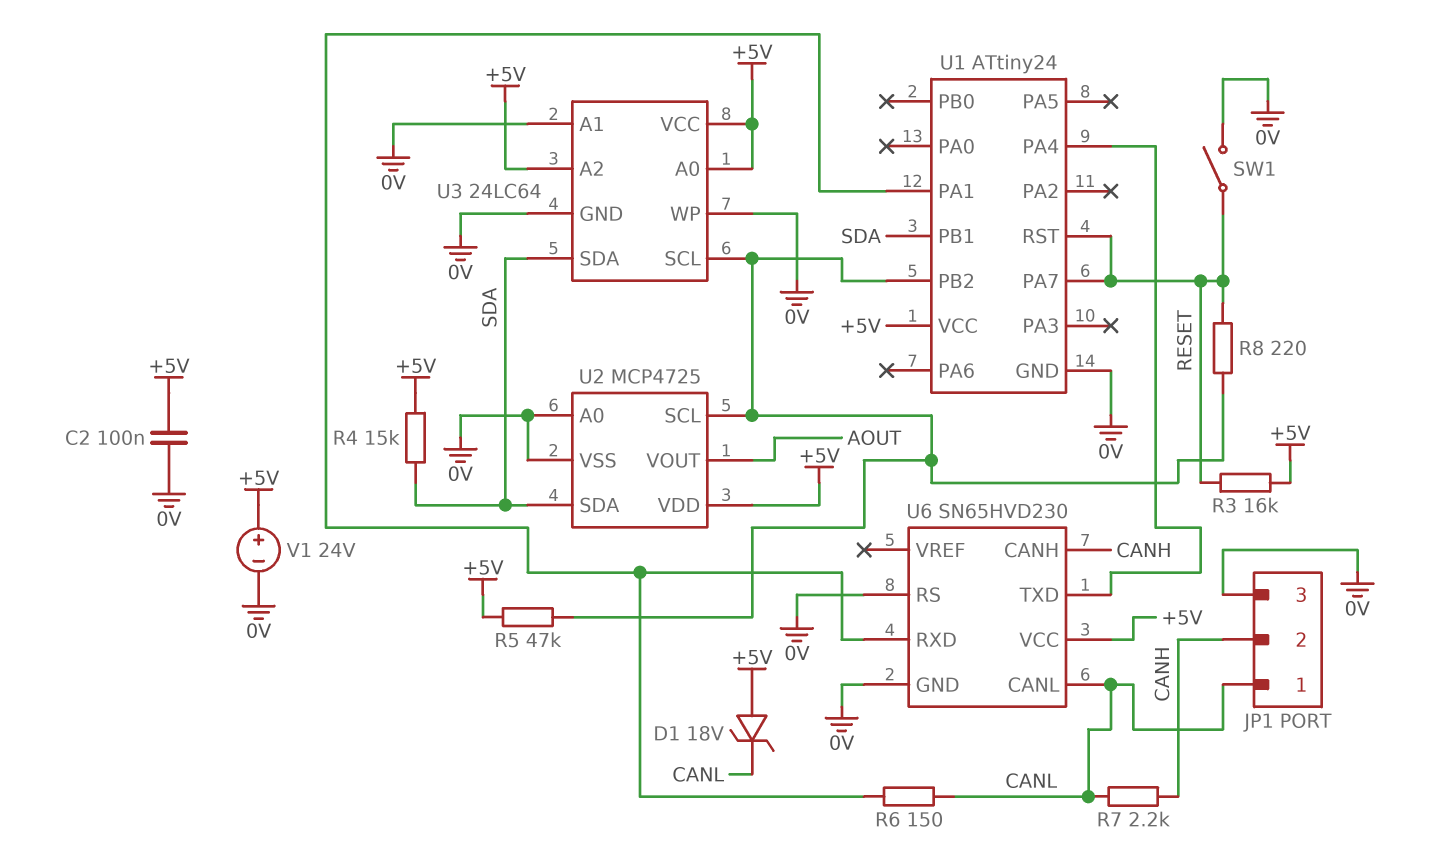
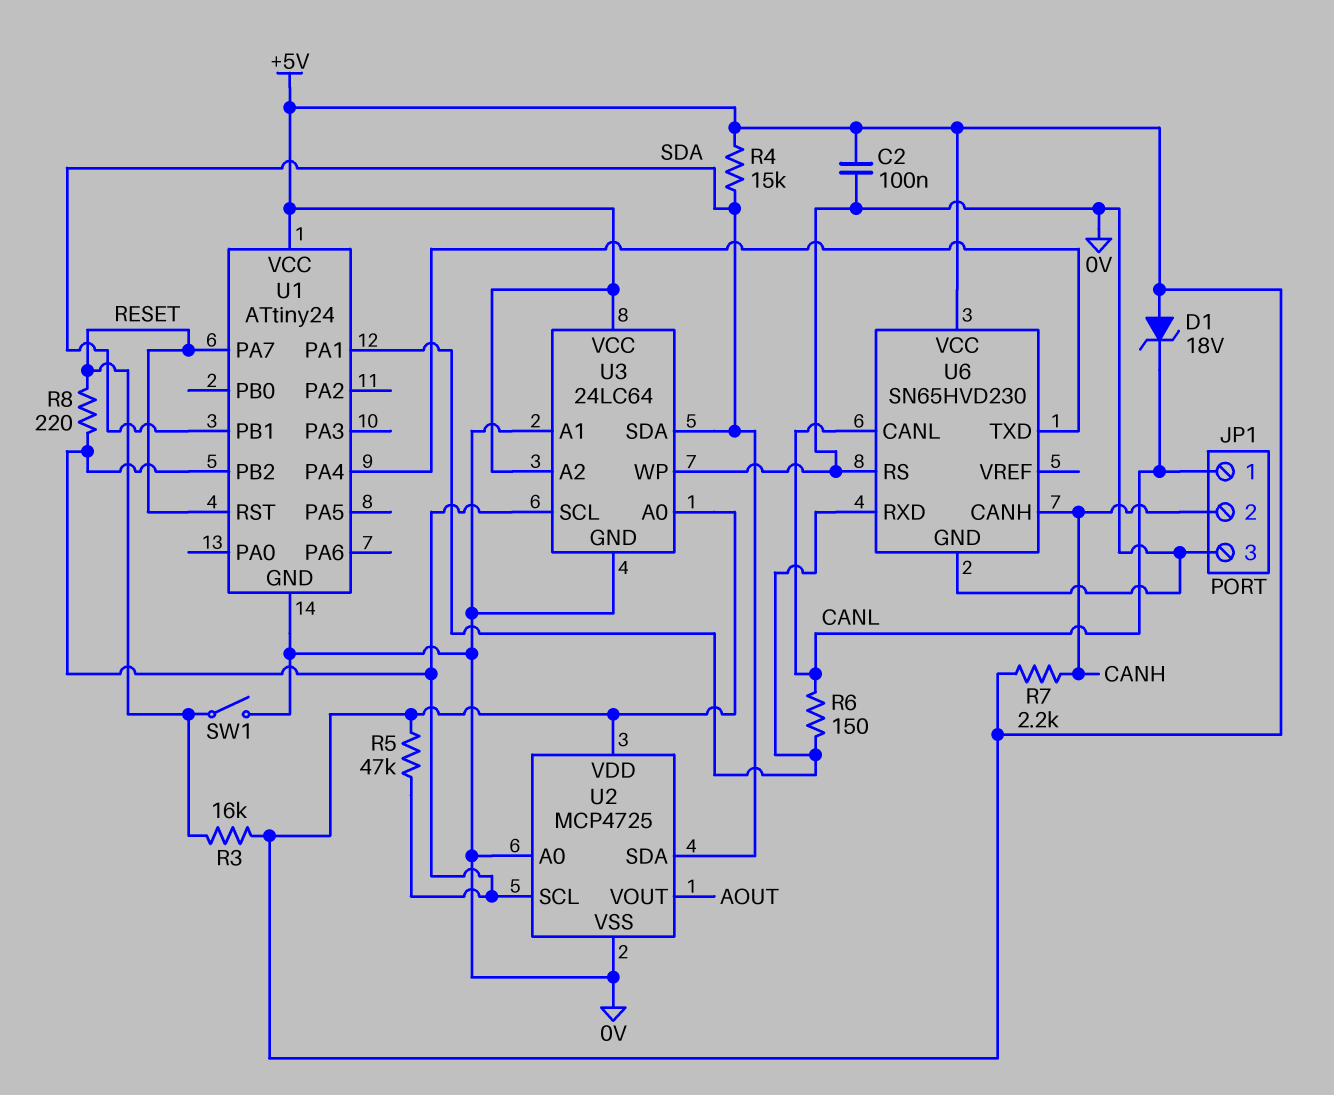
R7: 2.2k (CANH, CANL) -> 2.2k (+5V, CANH)
V1: 24V (plus +5V, minus 0V) -> none

